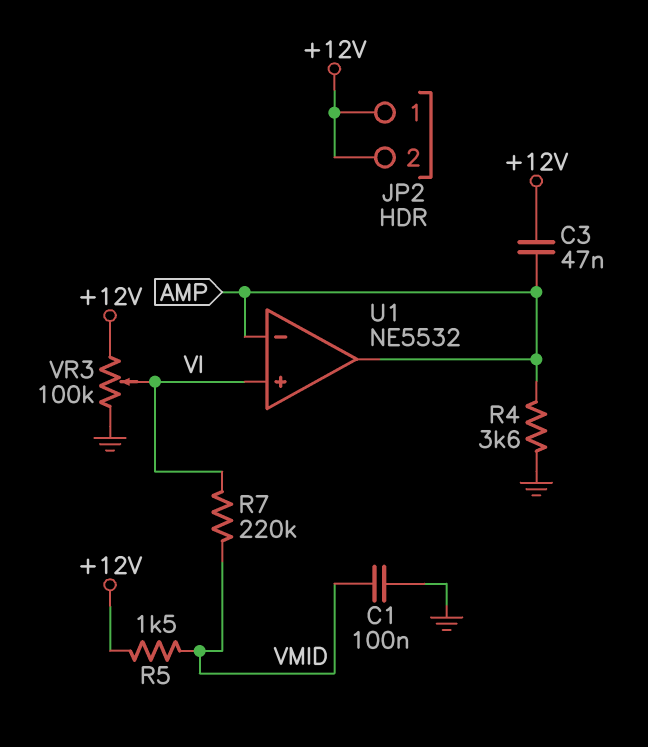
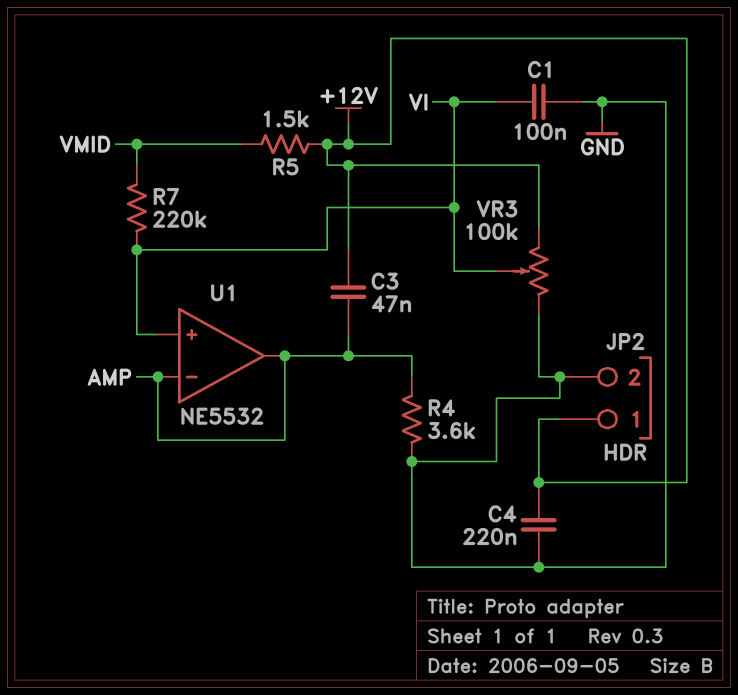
C1: 100nF (GND, VMID) -> 100nF (GND, VI)
C4: none -> 220nF (+12V, GND)
JP2 pin 2: +12V -> GND

